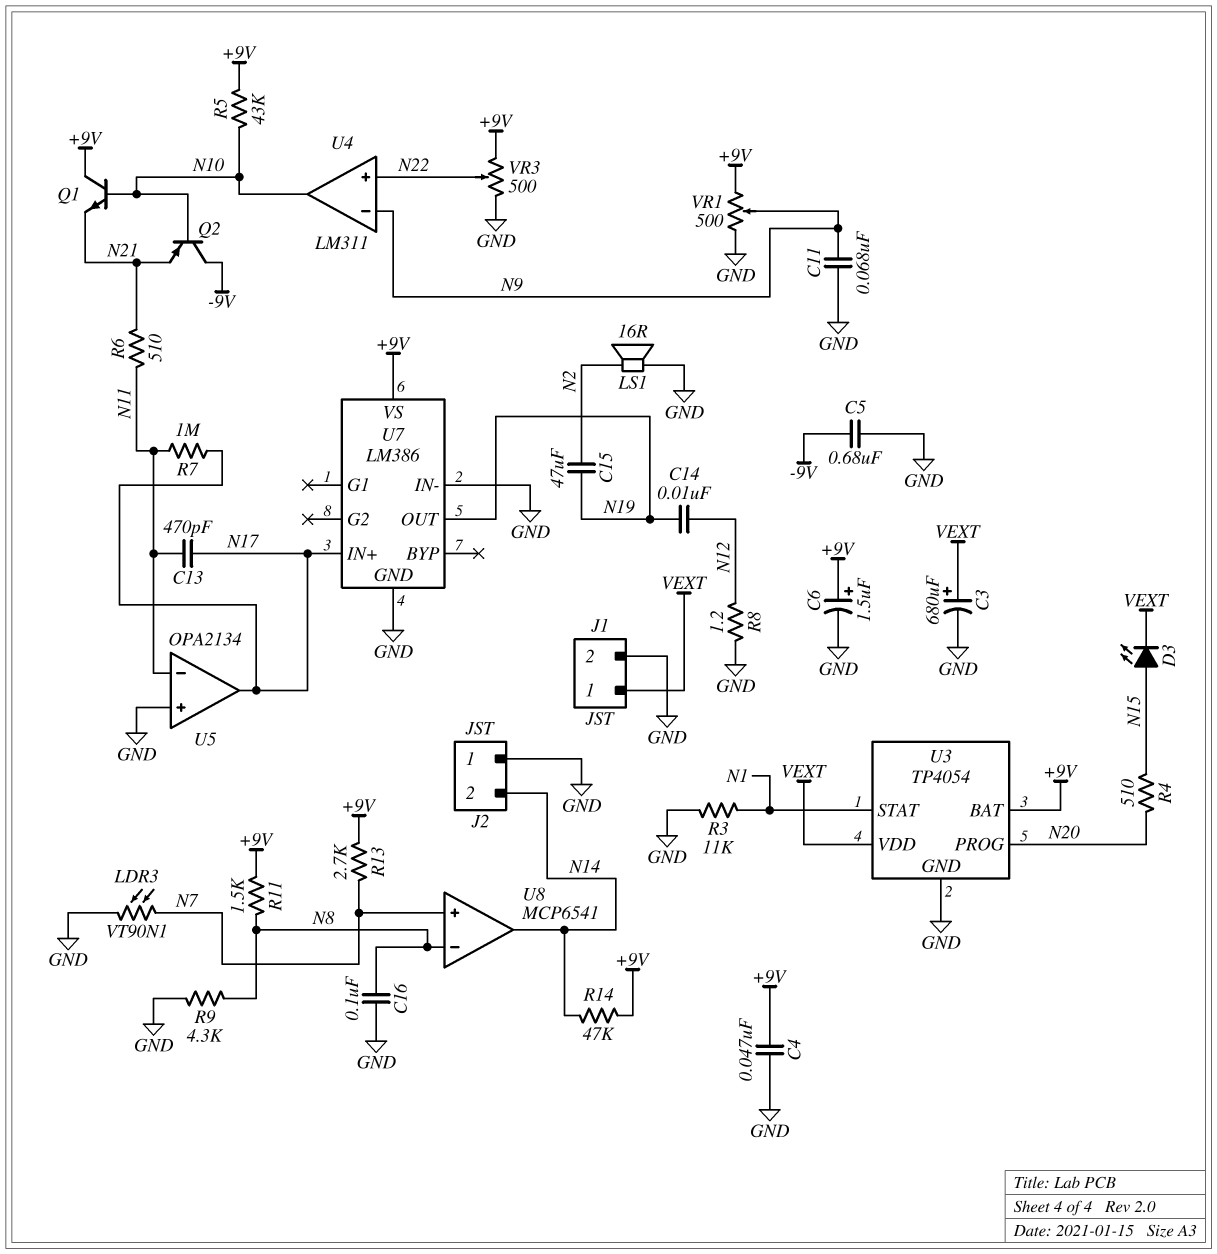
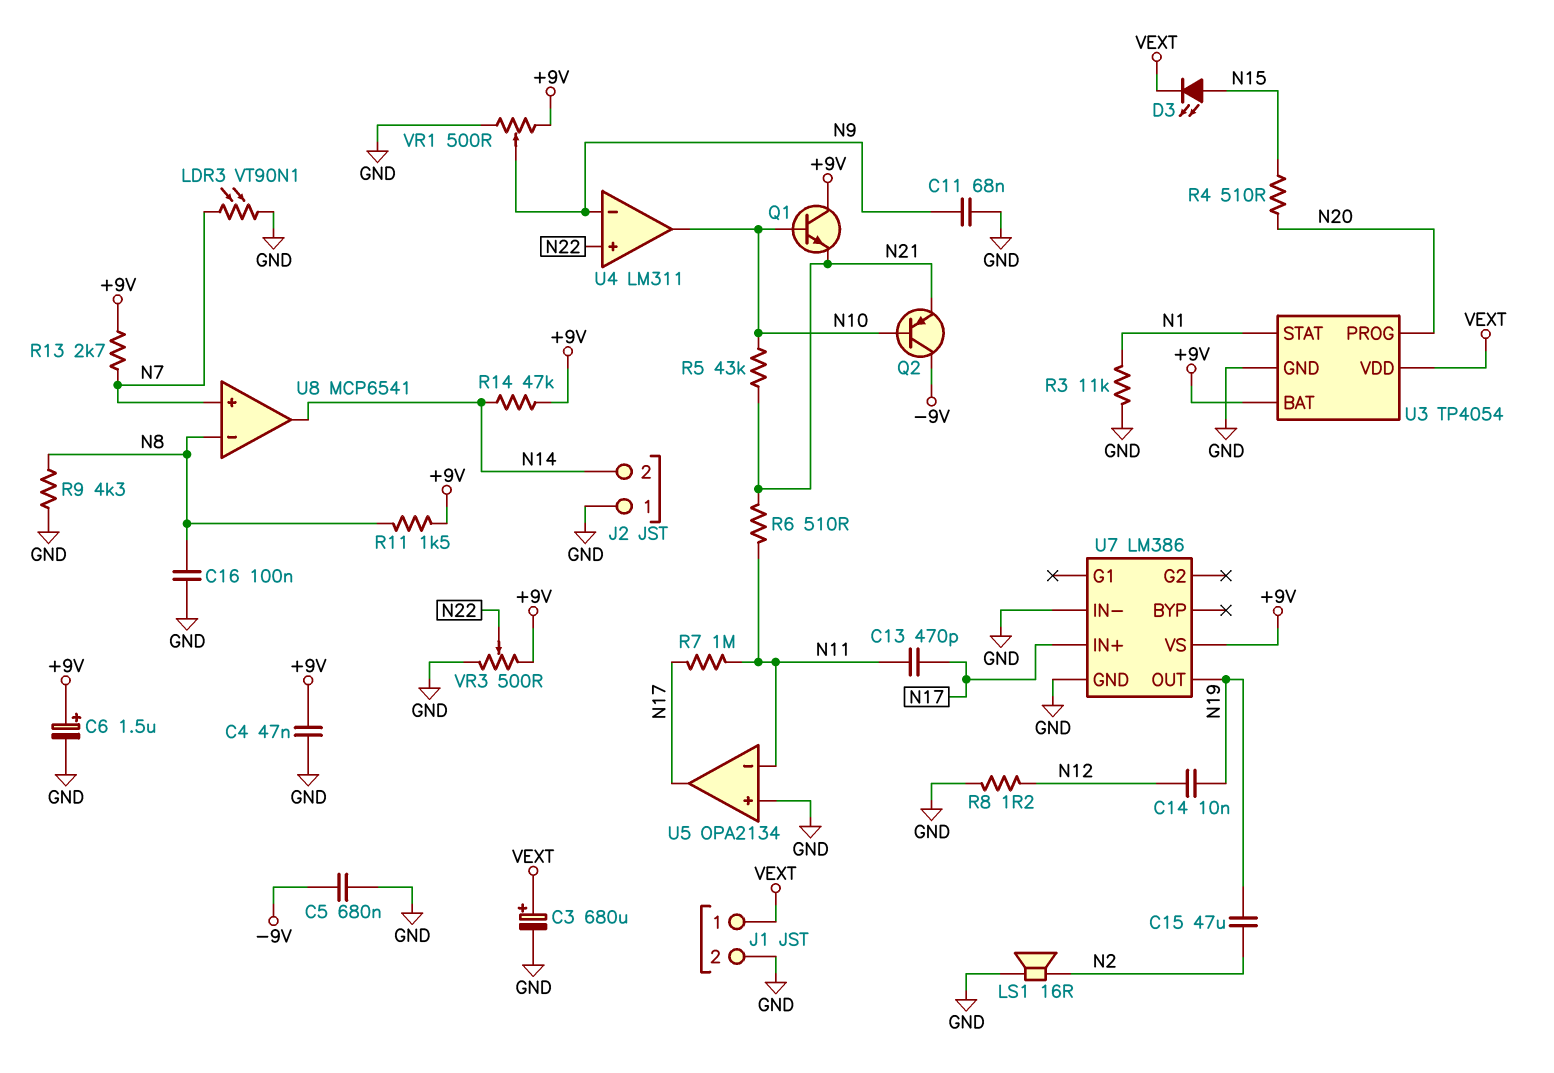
R5: 43k (+9V, N10) -> 43k (N10, N21)

